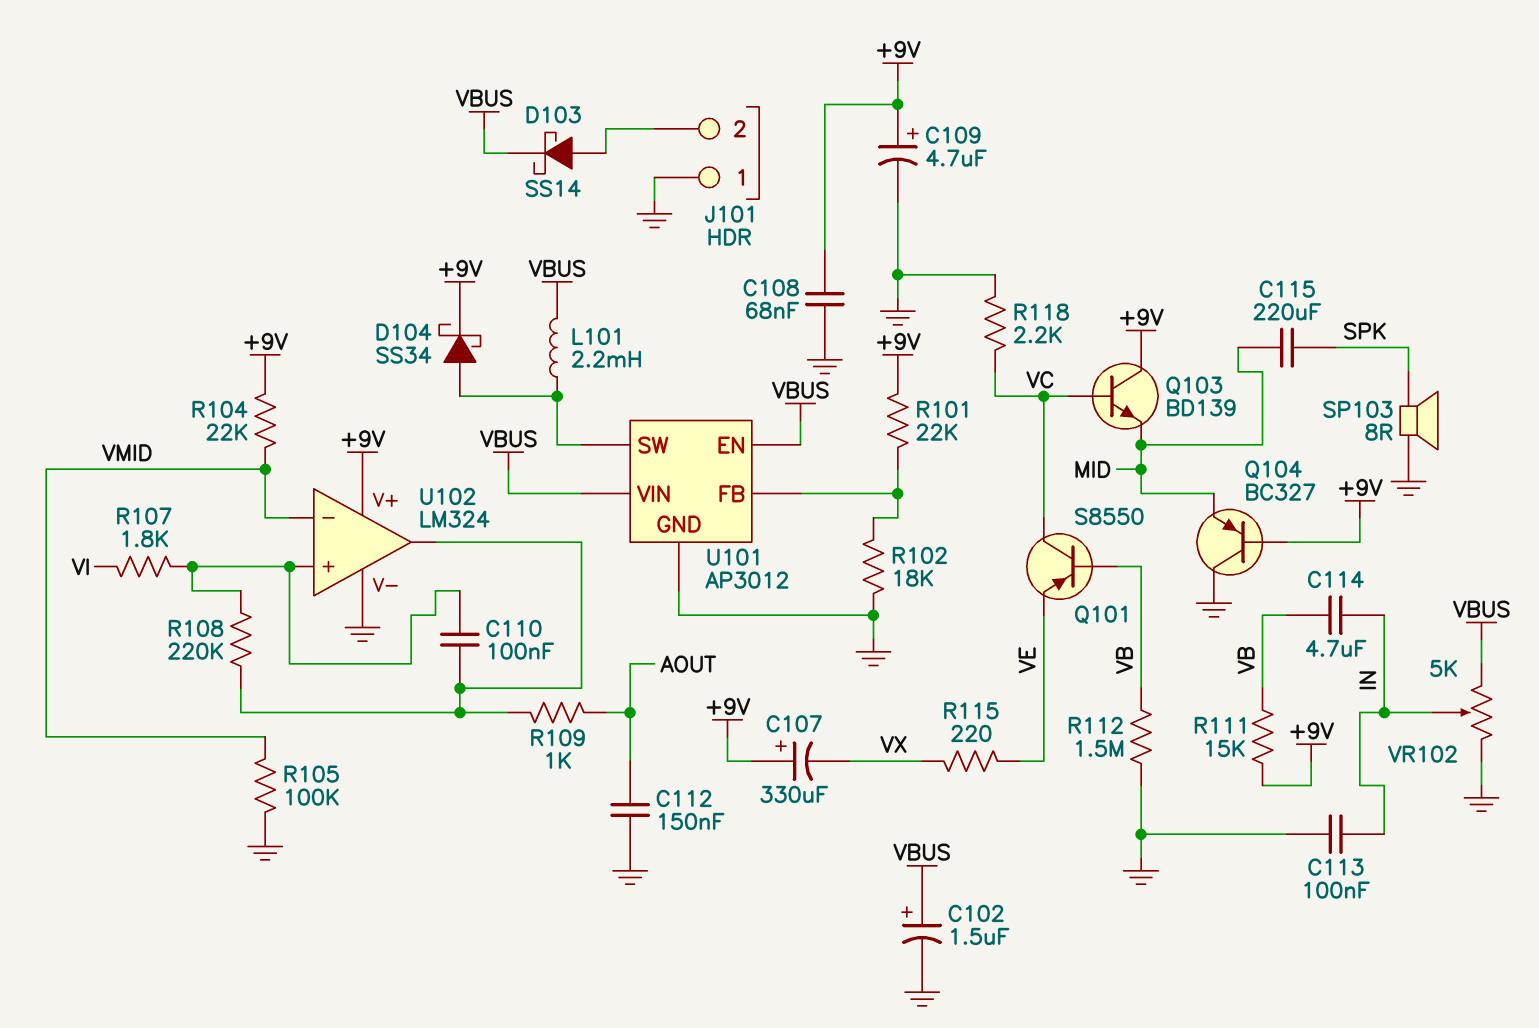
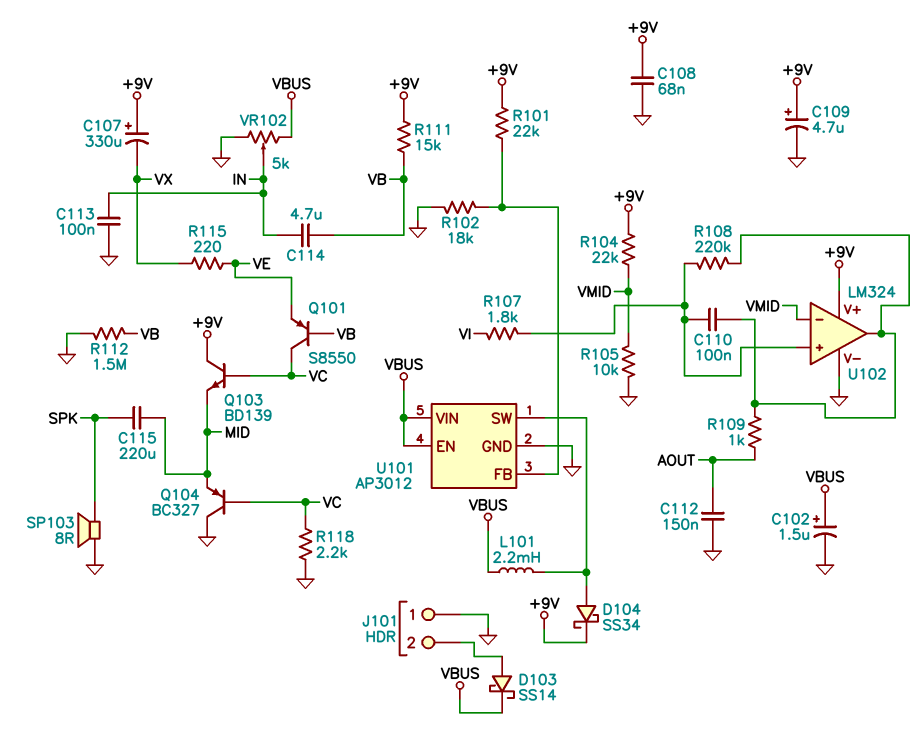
Q104: PNP BC327 (B +9V, C GND, E MID) -> PNP BC327 (B VC, C GND, E MID)
R105: 100k (GND, VMID) -> 10k (GND, VMID)

